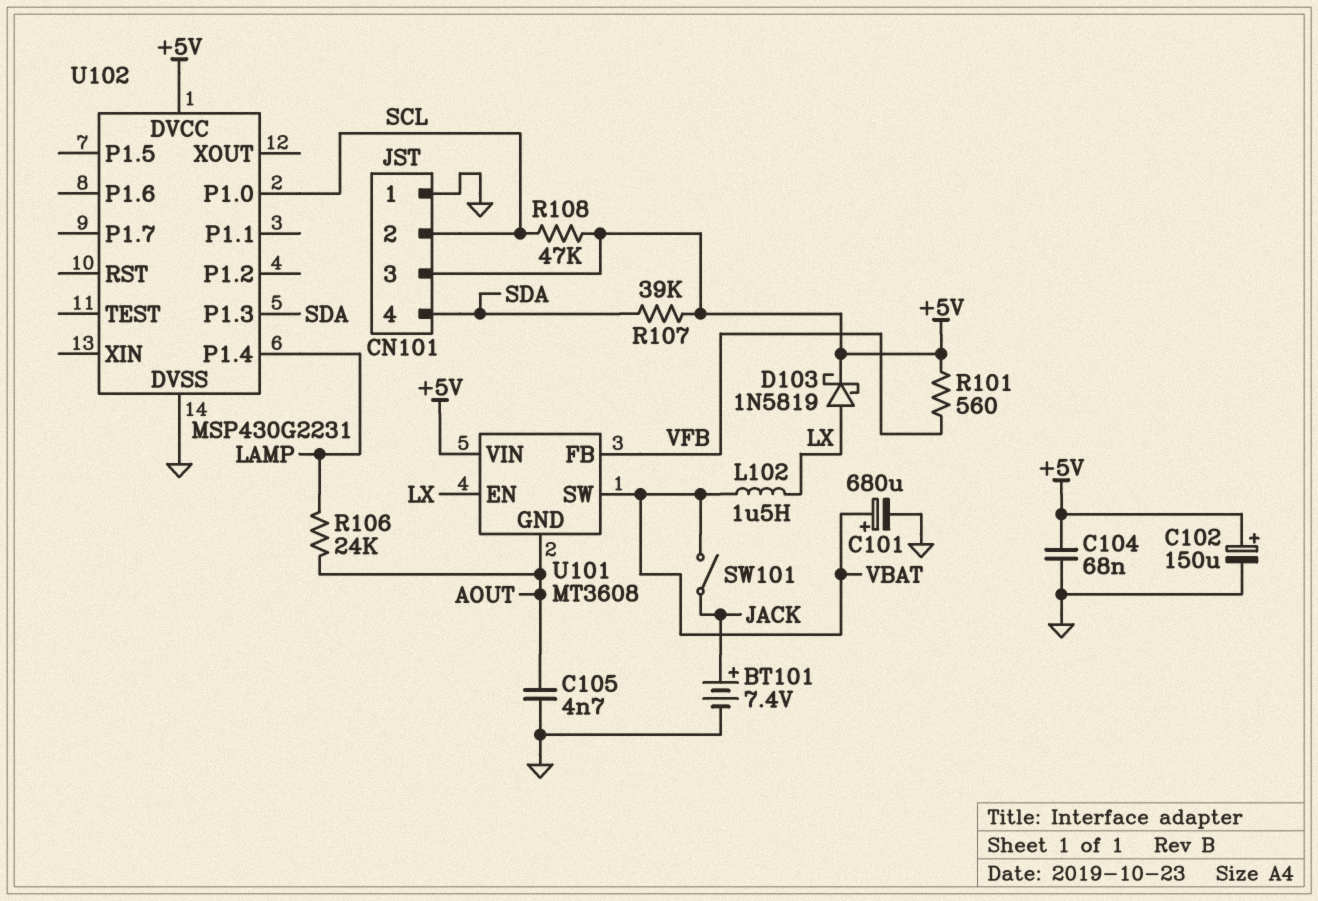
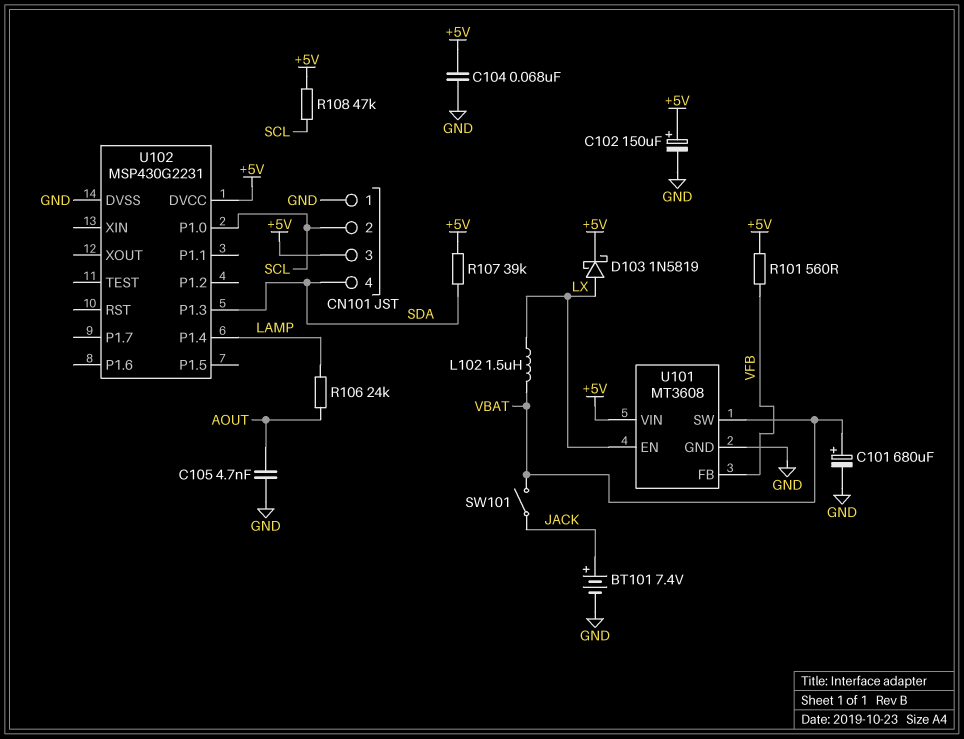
U101 pin GND: AOUT -> GND

